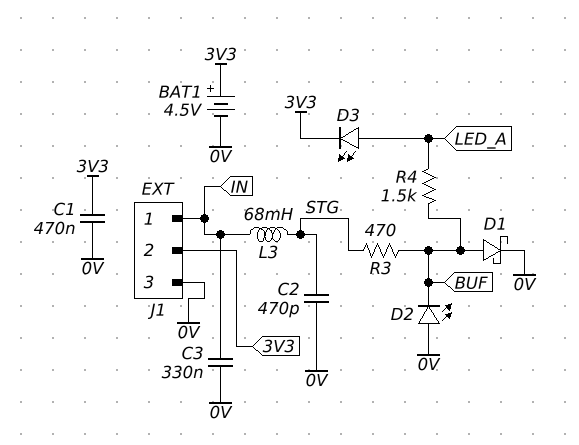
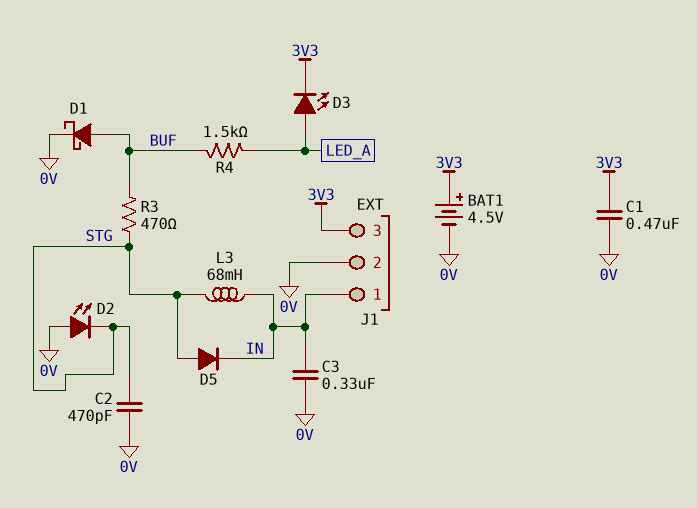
D2: LED (A 0V, K BUF) -> LED (A 0V, K STG)
D5: none -> diode (A STG, K IN)
J1 pin 2: 3V3 -> 0V
J1 pin 3: 0V -> 3V3

